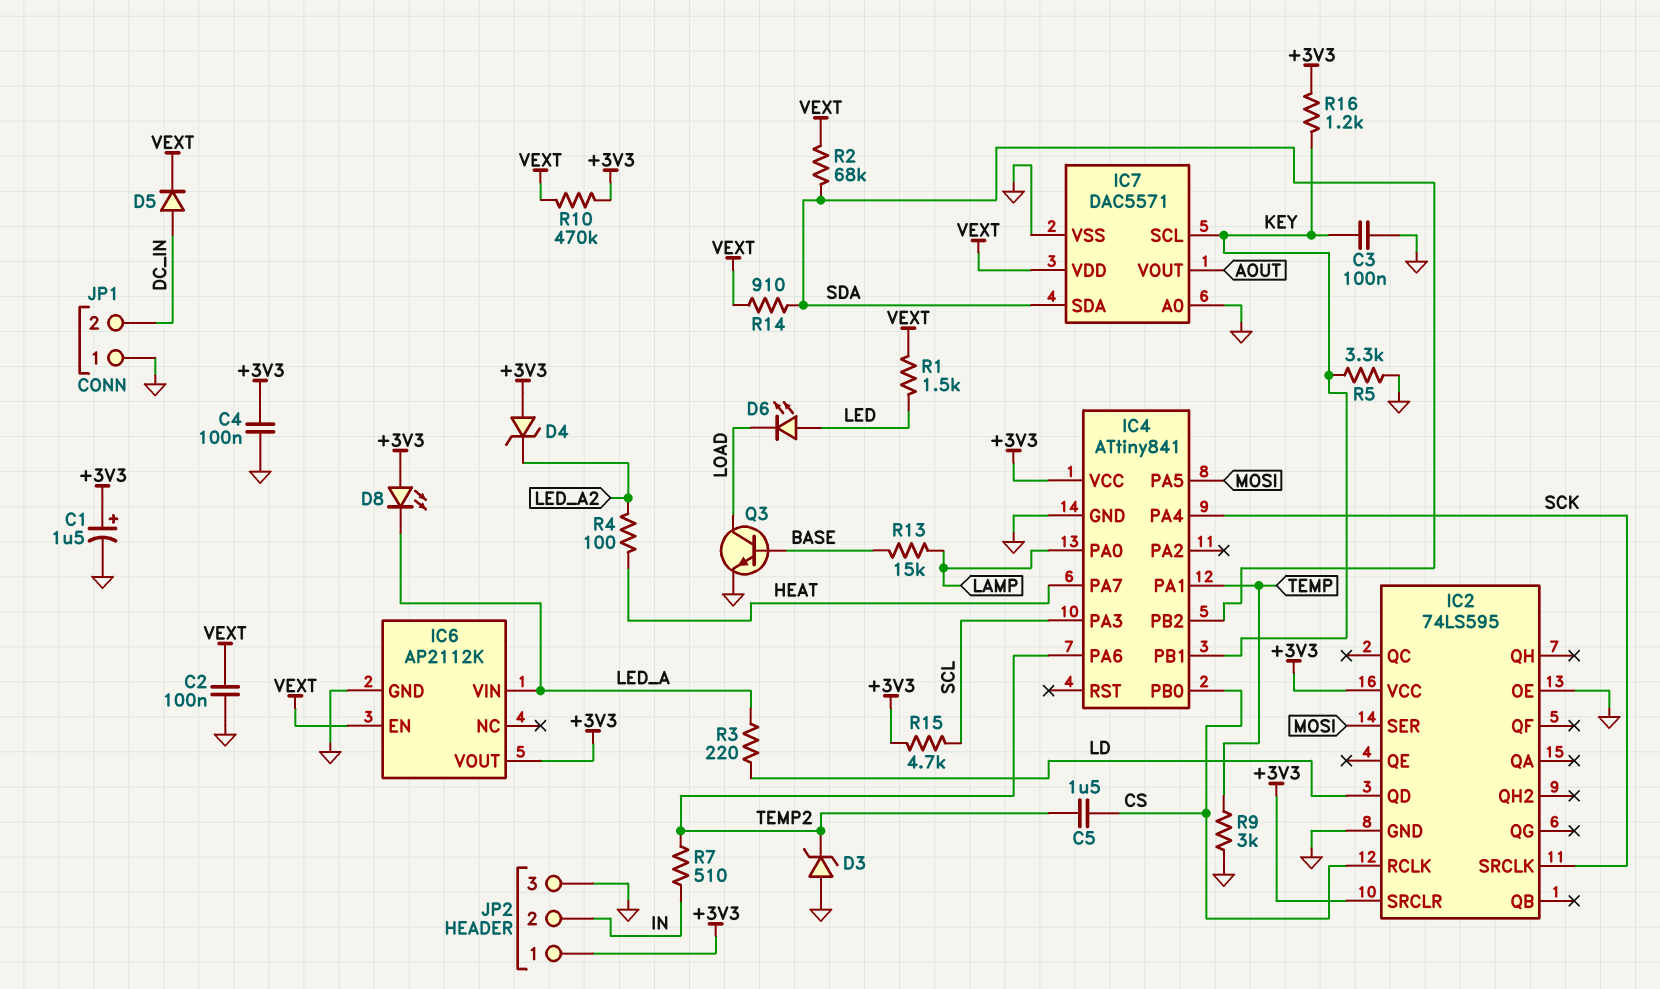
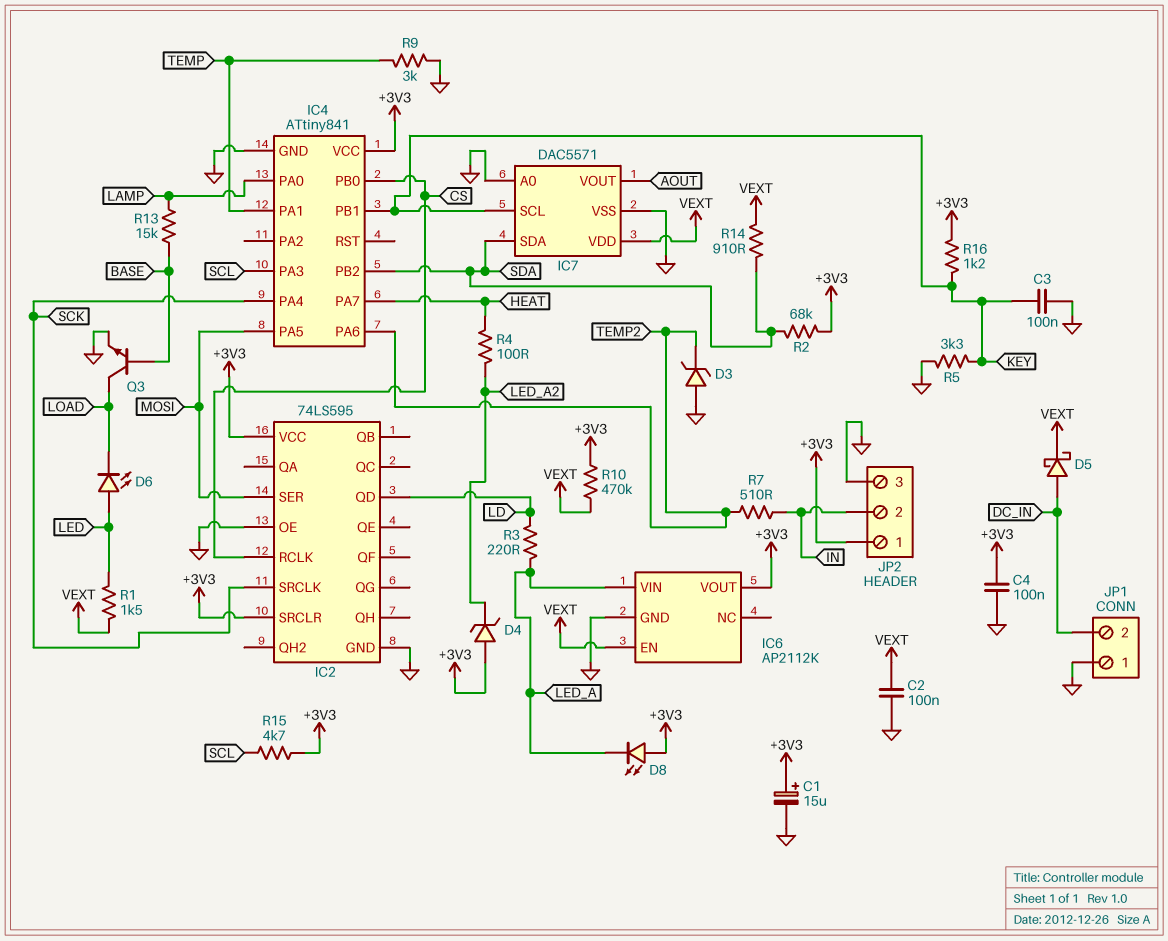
C1: 1.5uF (plus +3V3, minus GND) -> 15uF (plus +3V3, minus GND)
C5: 1.5uF (CS, TEMP2) -> none
D5: diode (A DC_IN, K VEXT) -> schottky (A DC_IN, K VEXT)
R2: 68k (SDA, VEXT) -> 68k (+3V3, SDA)

